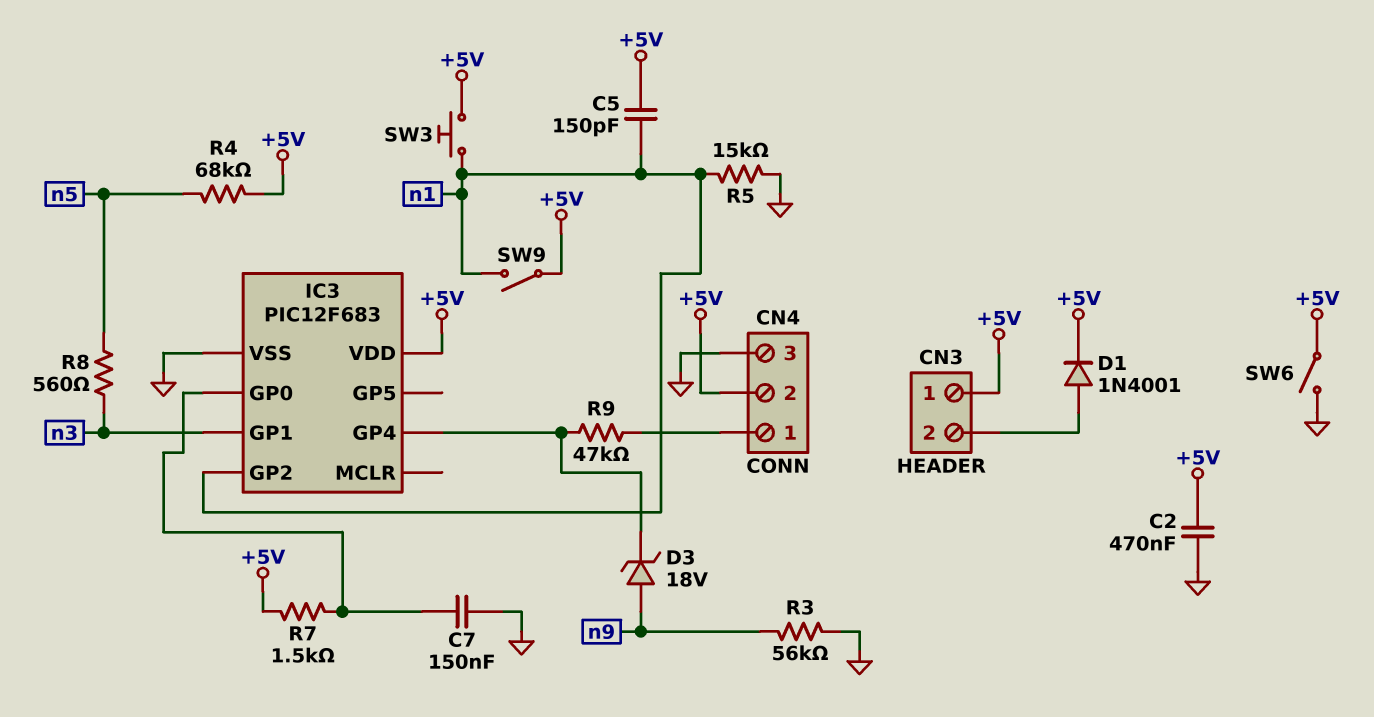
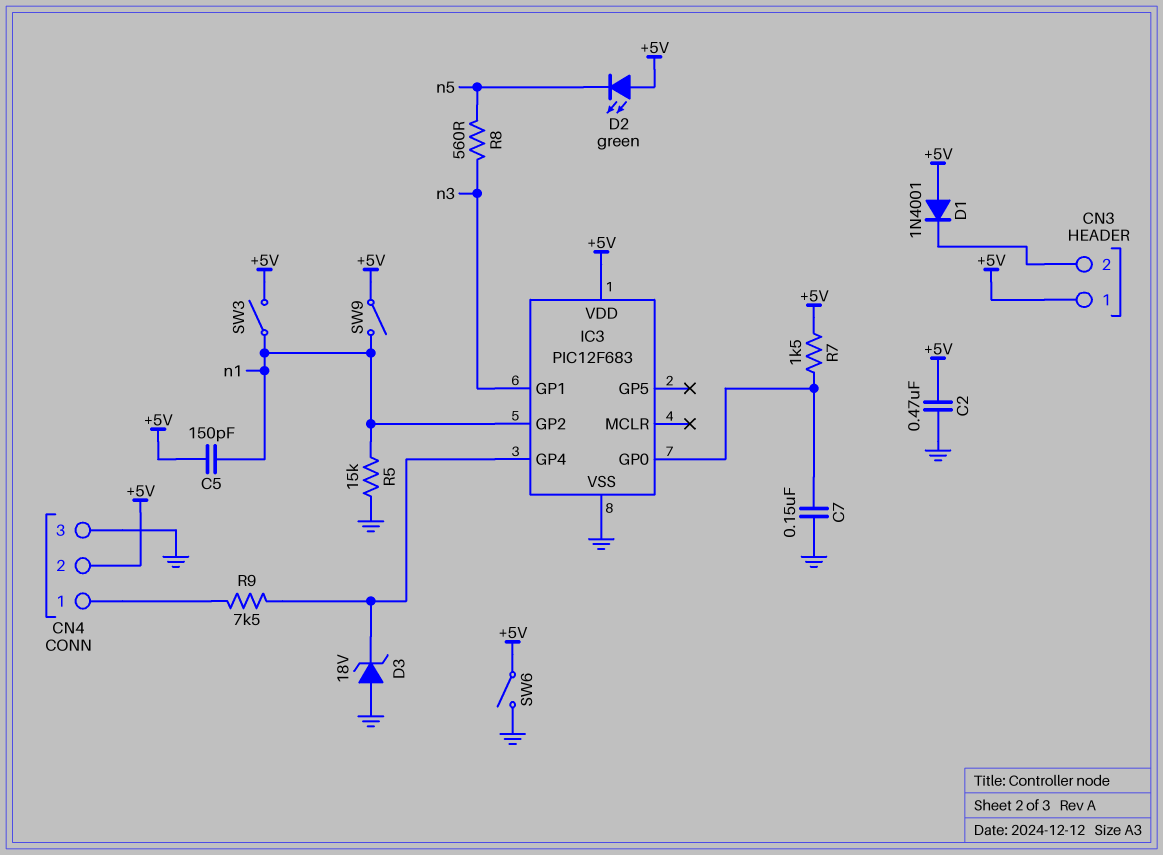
D1: diode 1N4001 (A CN3/2, K +5V) -> diode 1N4001 (A +5V, K CN3/2)
D2: none -> LED green (A +5V, K n5)
D3: zener 18V (A n9, K IC3/GP4) -> zener 18V (A GND, K IC3/GP4)
R3: 56k (GND, n9) -> none
R4: 68k (+5V, n5) -> none
R9: 47k (CN4/1, IC3/GP4) -> 7.5k (CN4/1, IC3/GP4)
SW3: button (+5V, n1) -> switch (+5V, n1)

